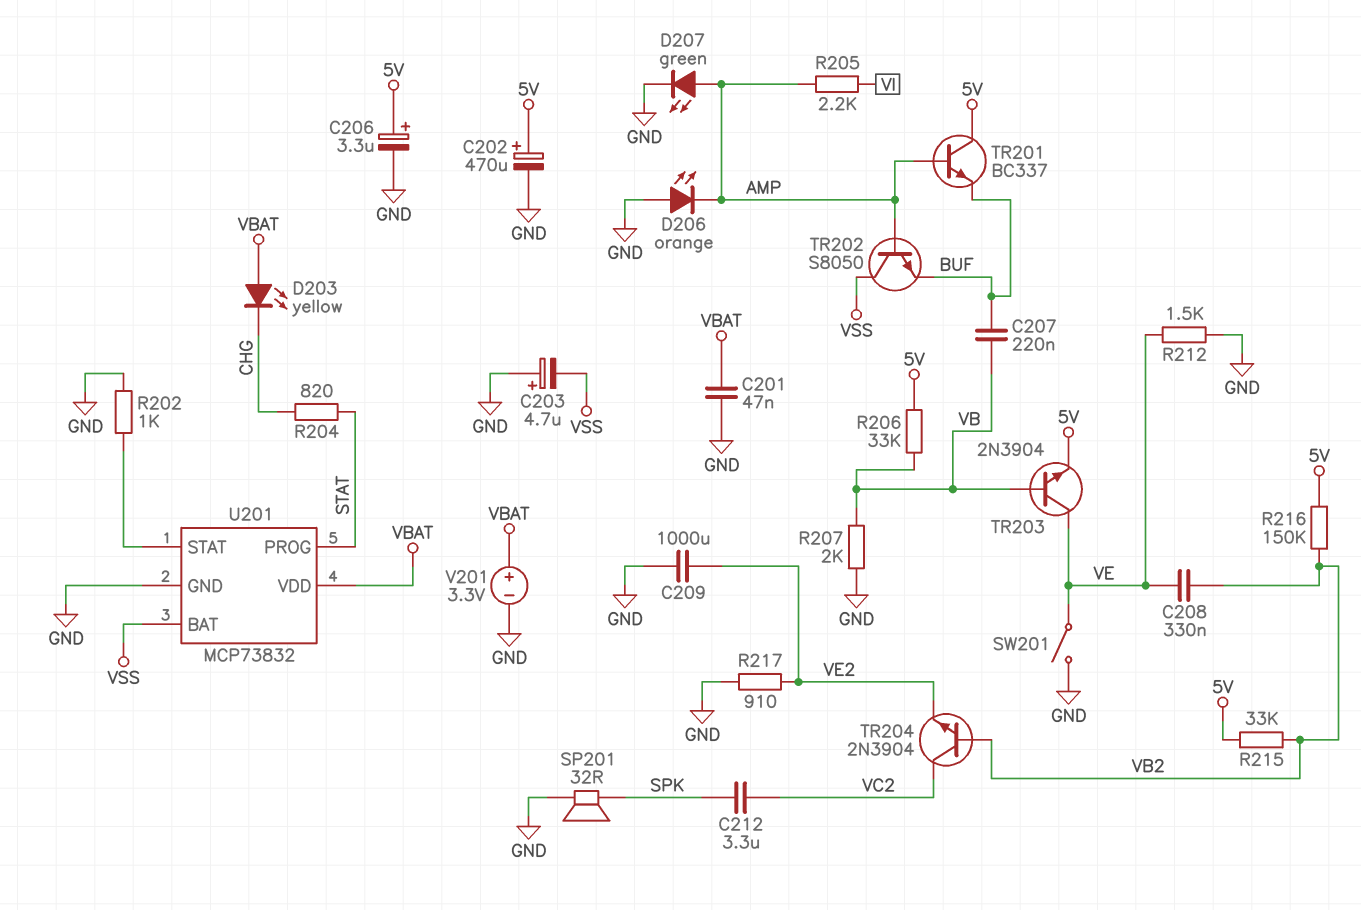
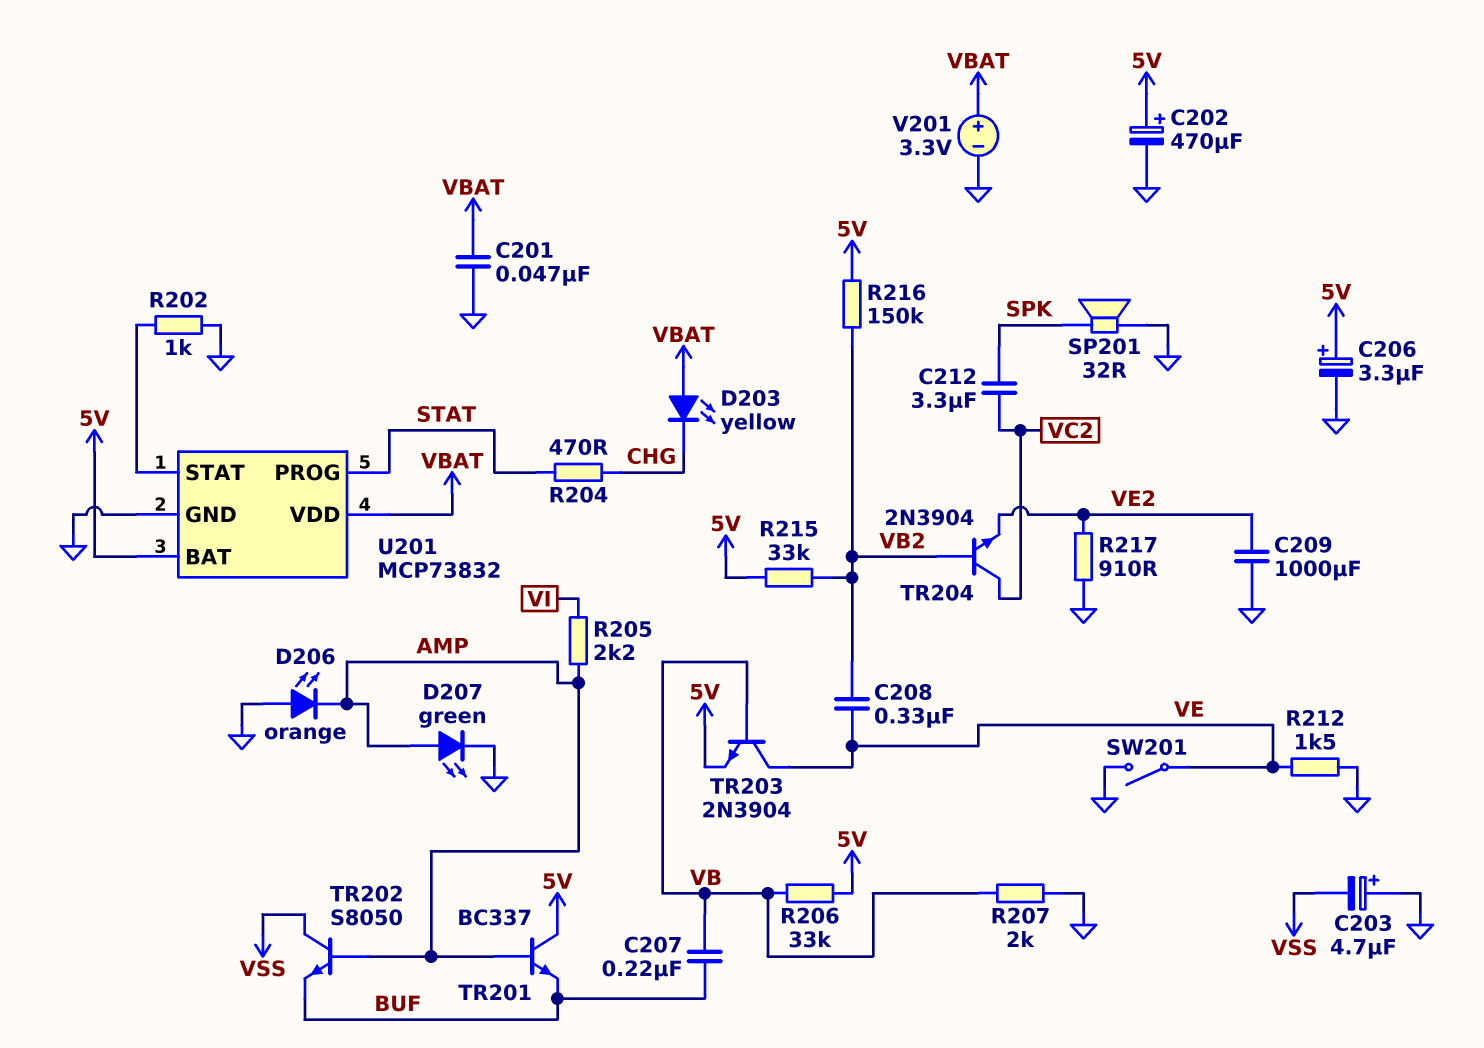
R204: 820 (CHG, STAT) -> 470 (CHG, STAT)
U201 pin BAT: VSS -> 5V

